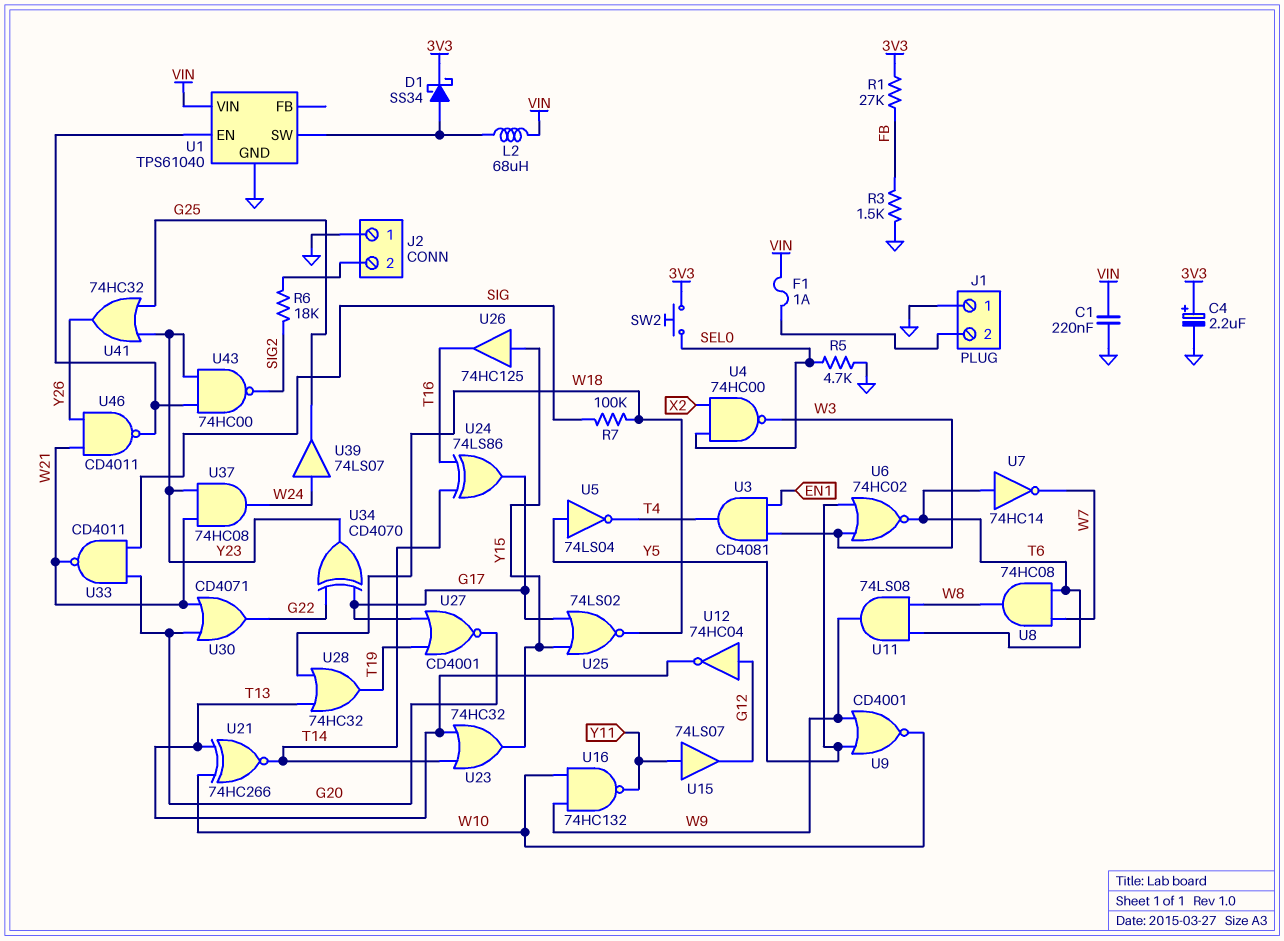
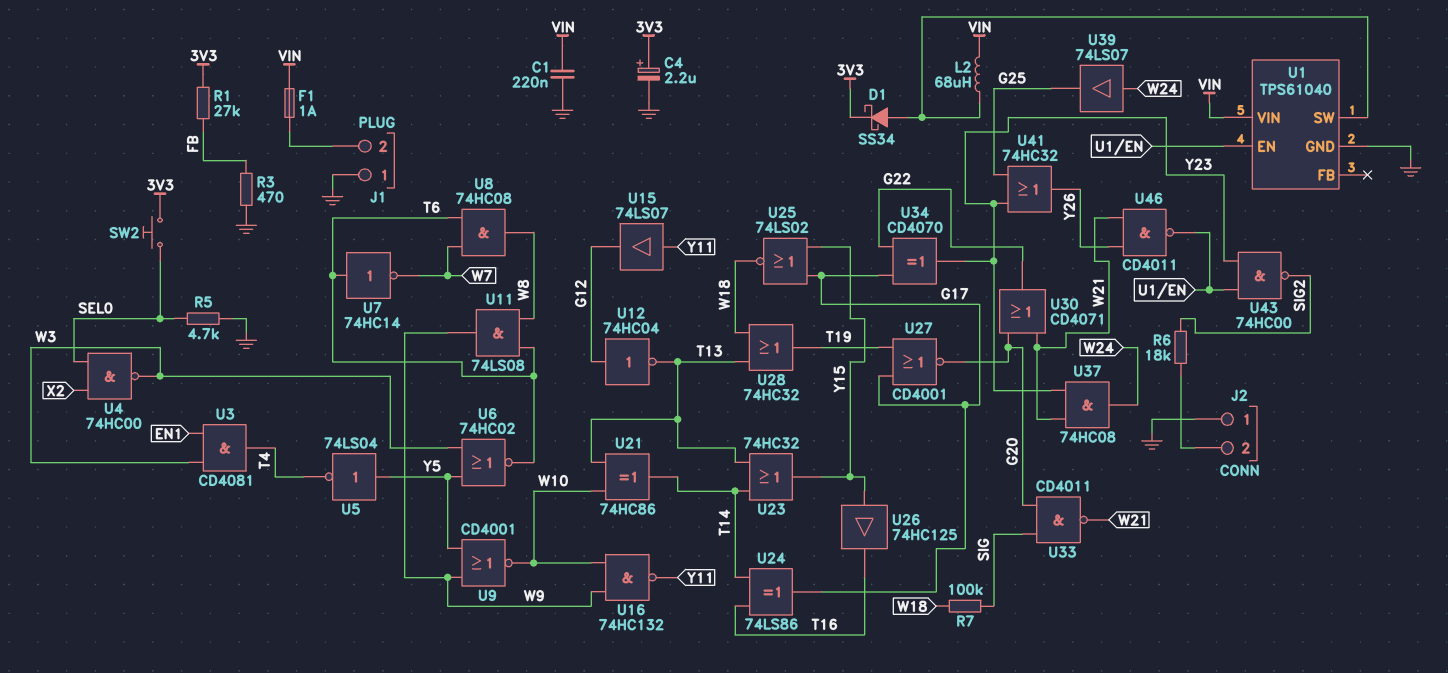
R3: 1.5k (FB, GND) -> 470 (FB, GND)
U21: XNOR 74HC266 (in T13, in W10, out T14) -> XOR 74HC86 (in T13, in W10, out T14)

